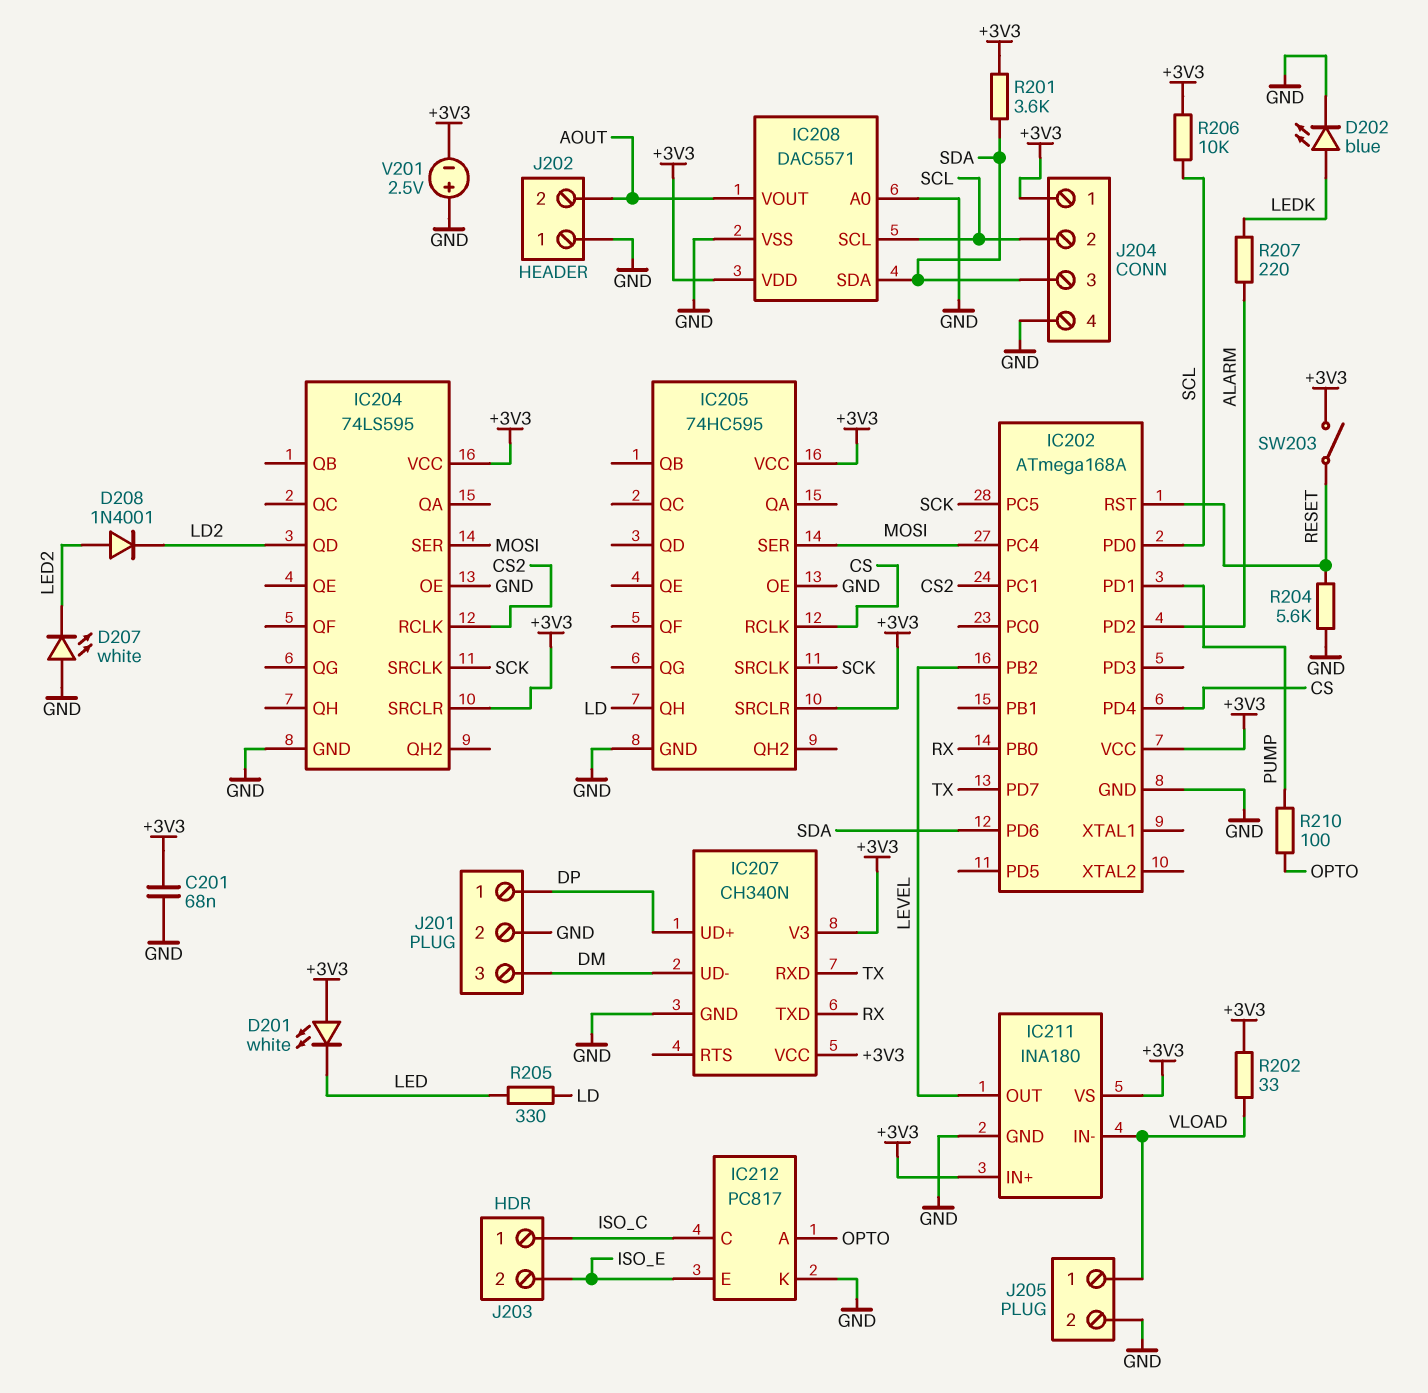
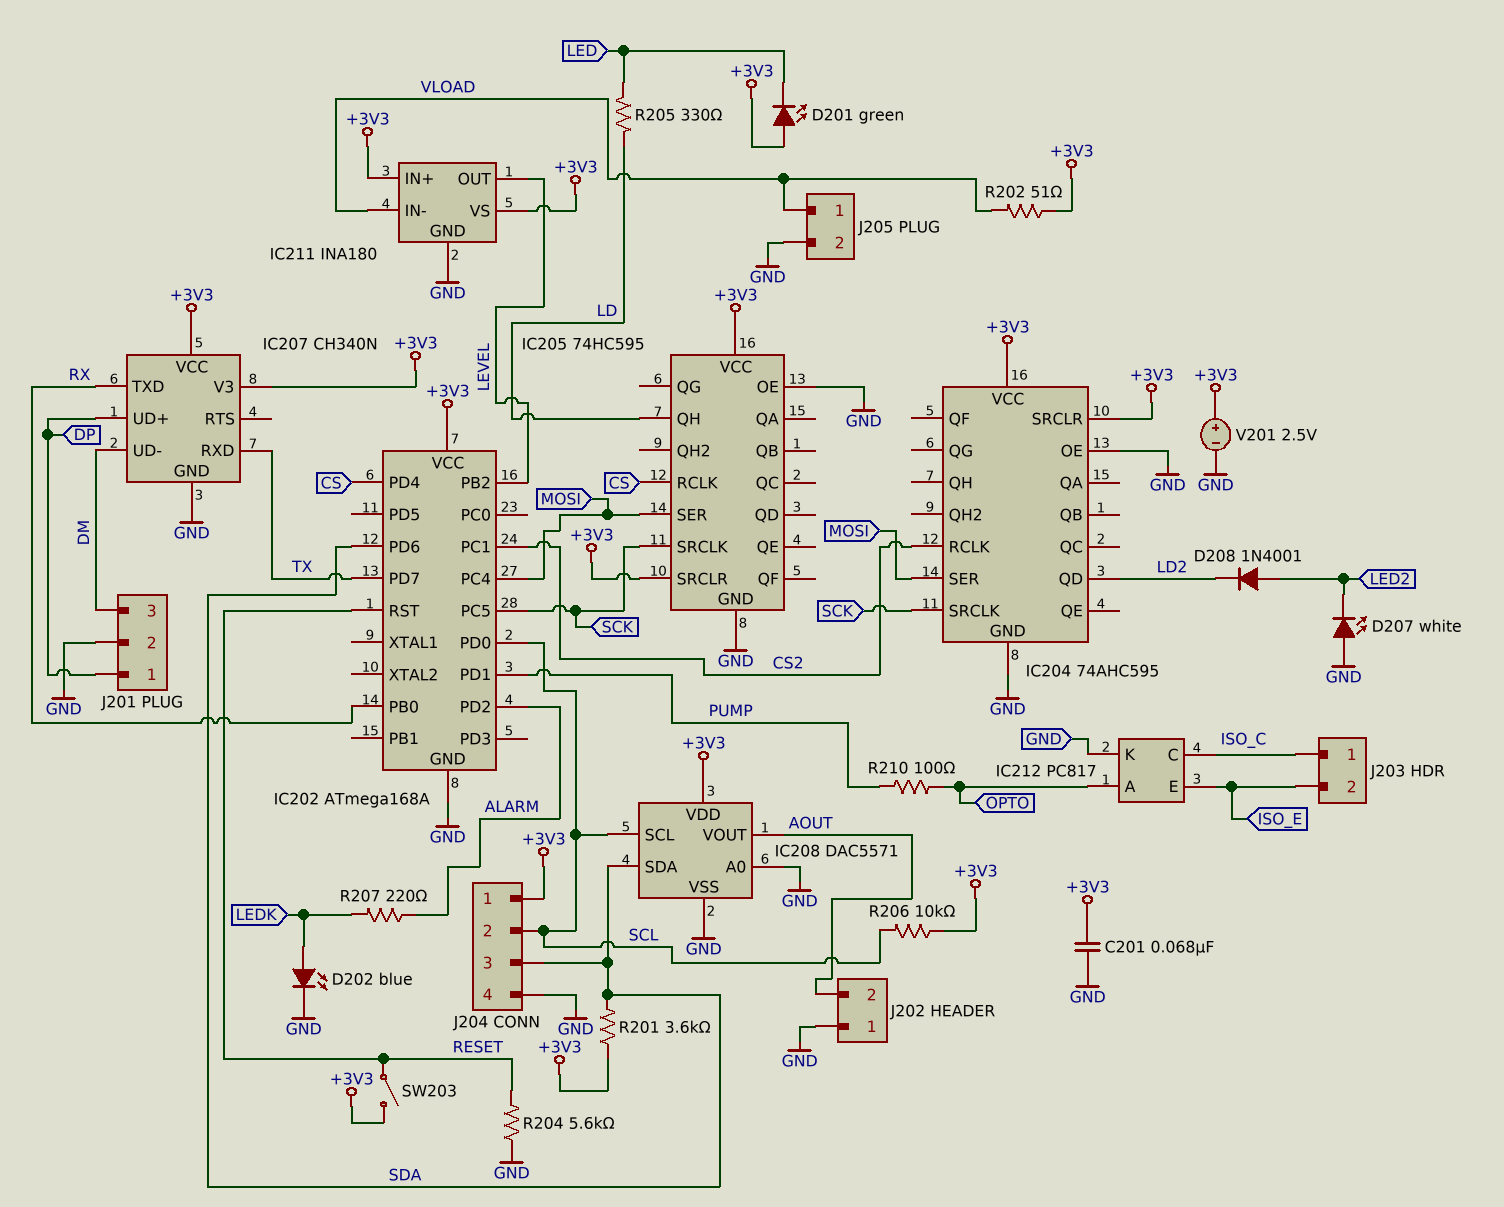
D201: LED white (A +3V3, K LED) -> LED green (A +3V3, K LED)
IC204: 74LS595 -> 74AHC595
R202: 33 (+3V3, VLOAD) -> 51 (+3V3, VLOAD)
V201: 2.5V (plus GND, minus +3V3) -> 2.5V (plus +3V3, minus GND)

